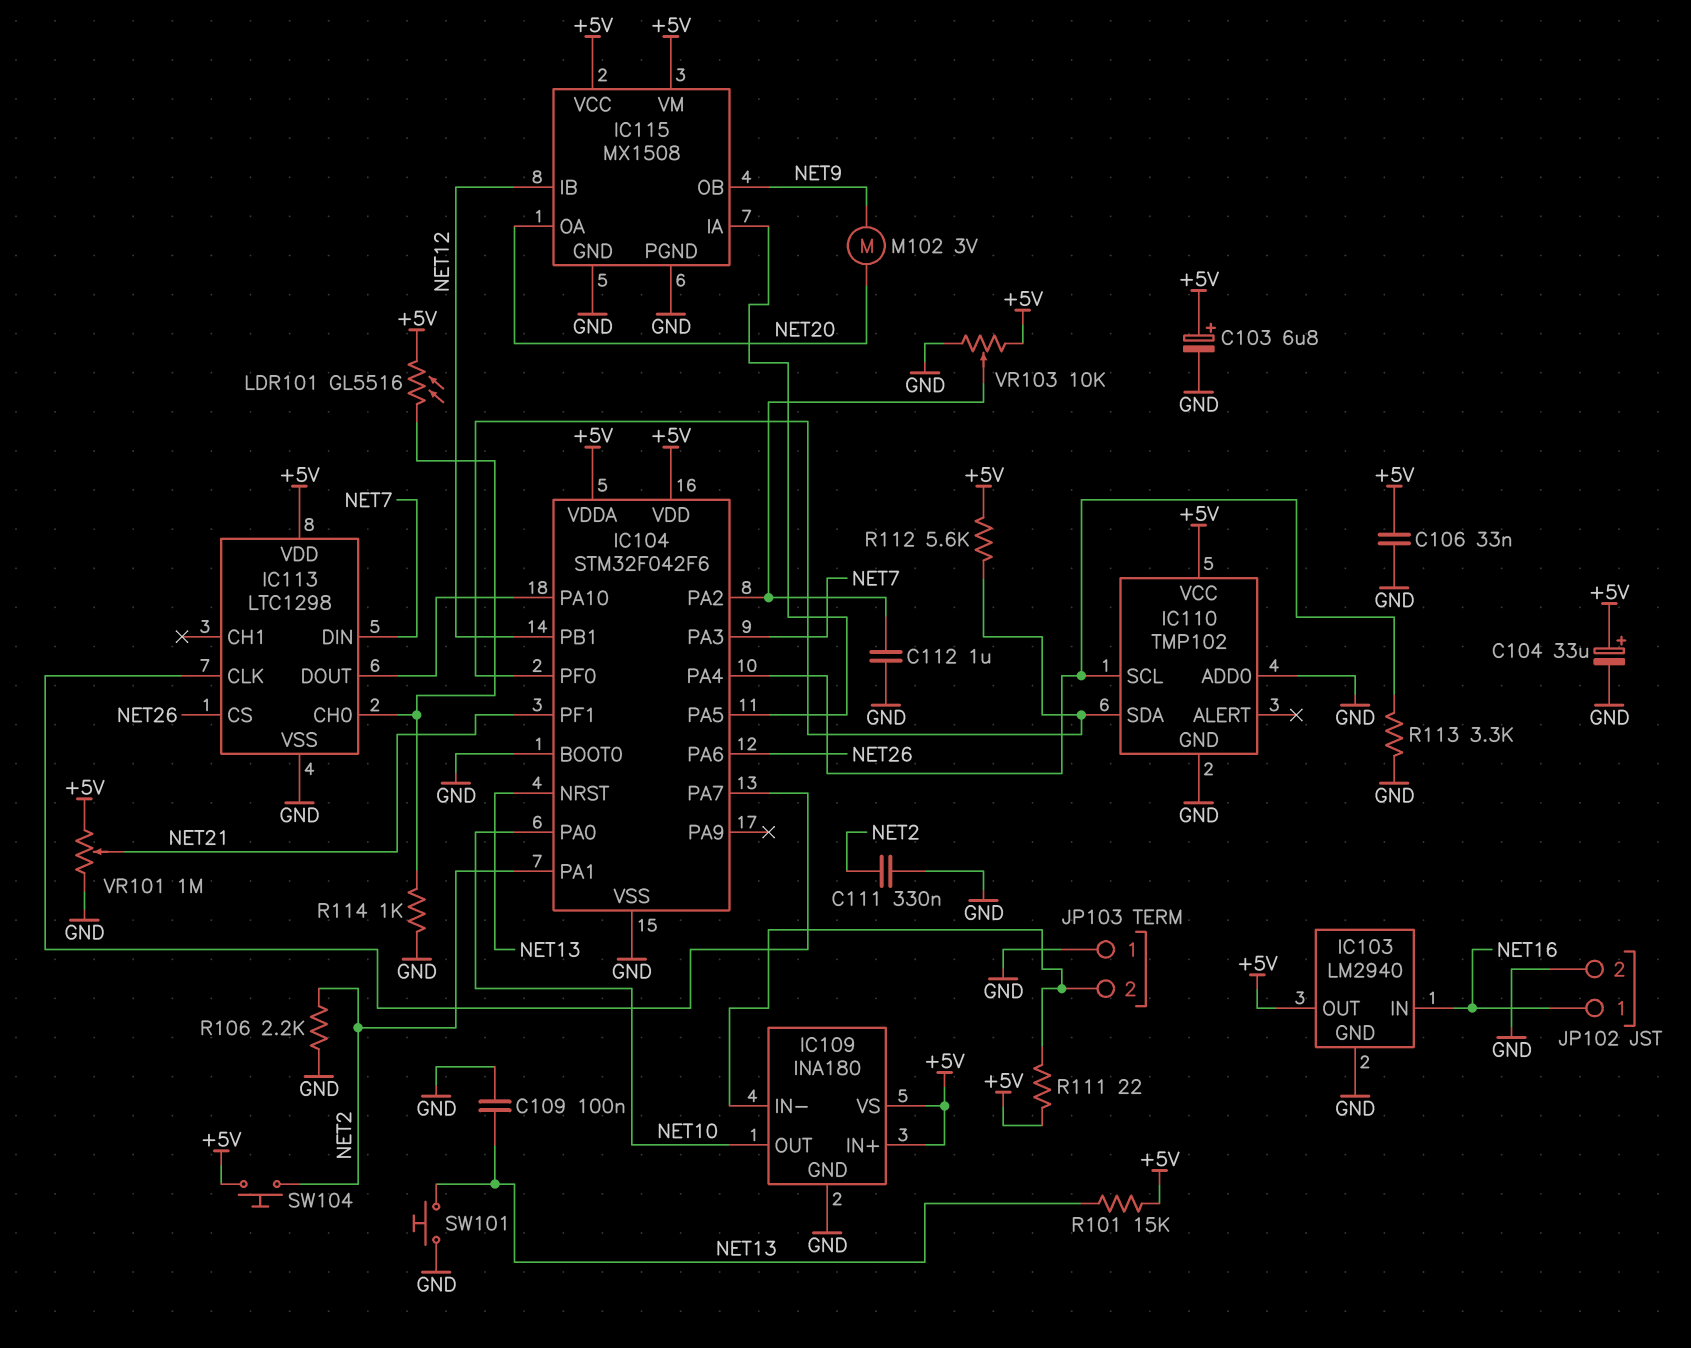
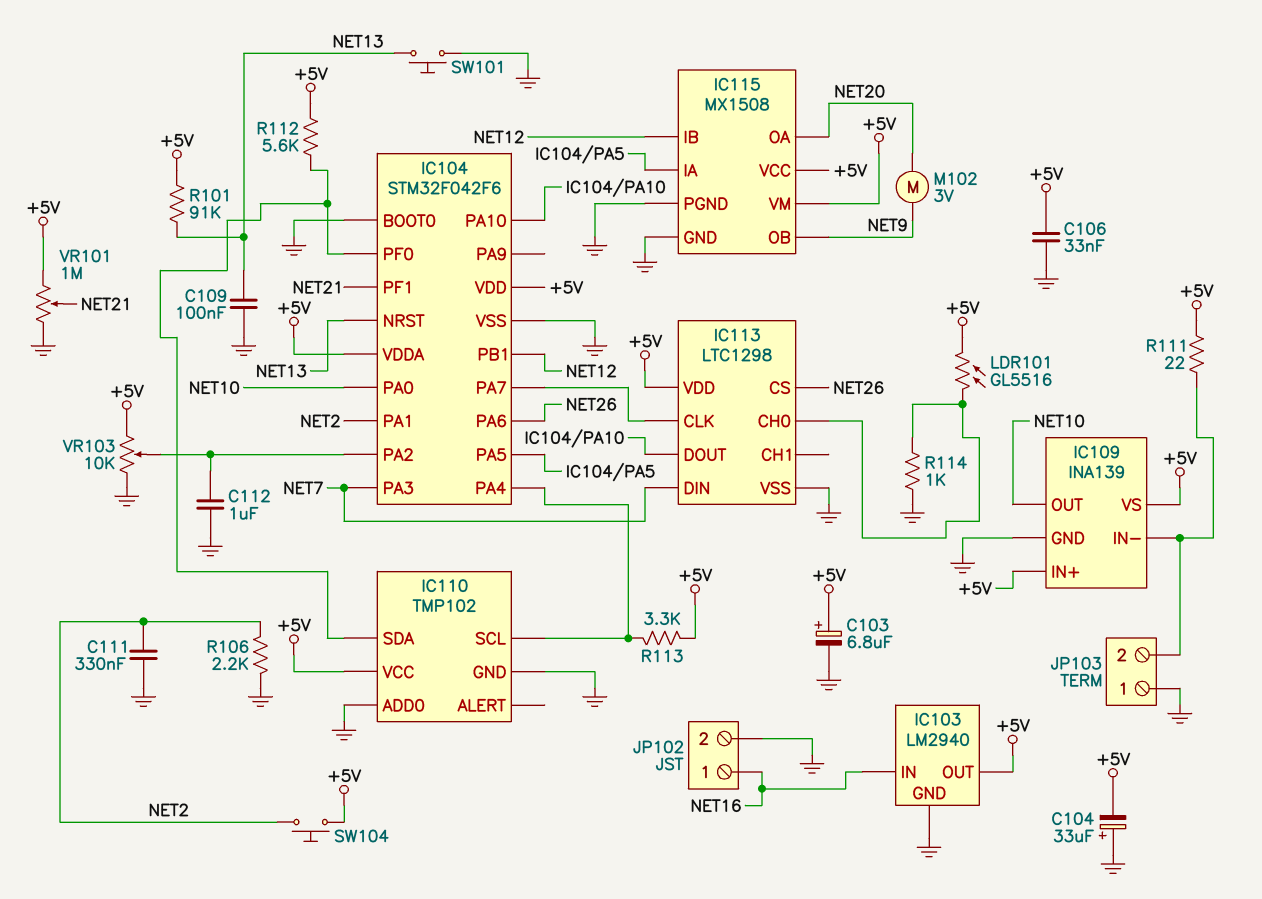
C104: 33uF (plus +5V, minus GND) -> 33uF (plus GND, minus +5V)
IC109: INA180 -> INA139
R101: 15k (+5V, NET13) -> 91k (+5V, NET13)
R113: 3.3k (GND, IC104/PA4) -> 3.3k (+5V, IC104/PA4)

